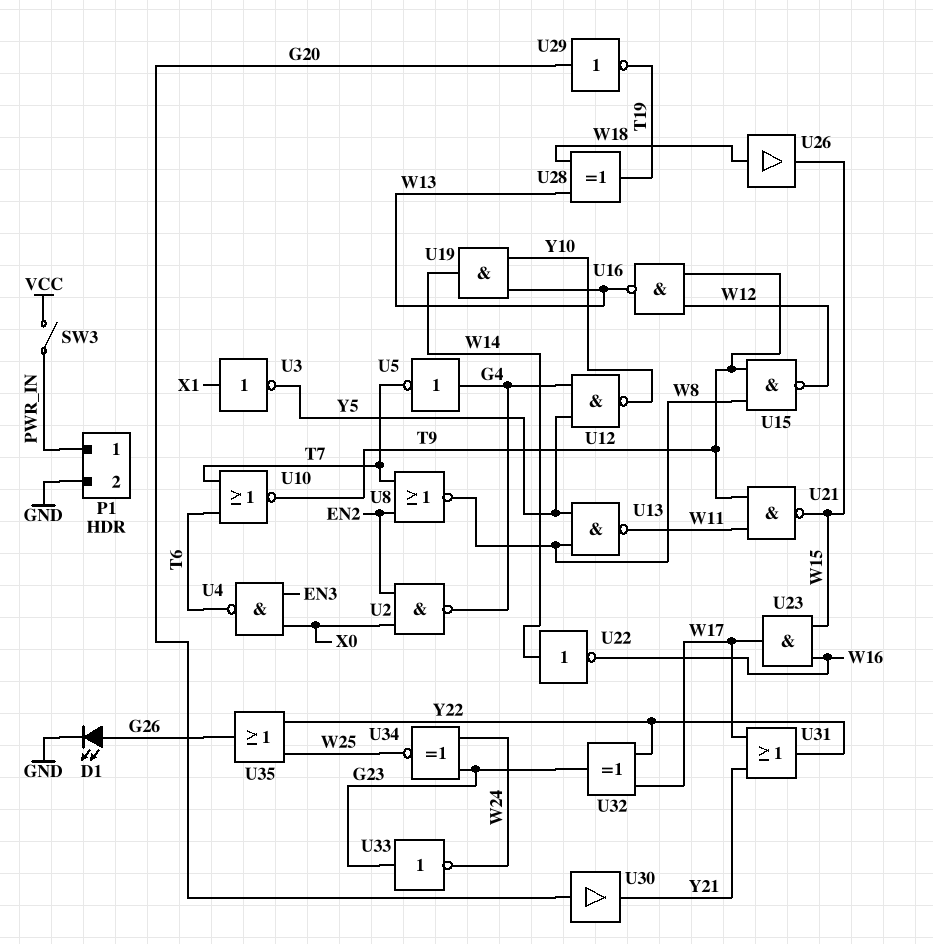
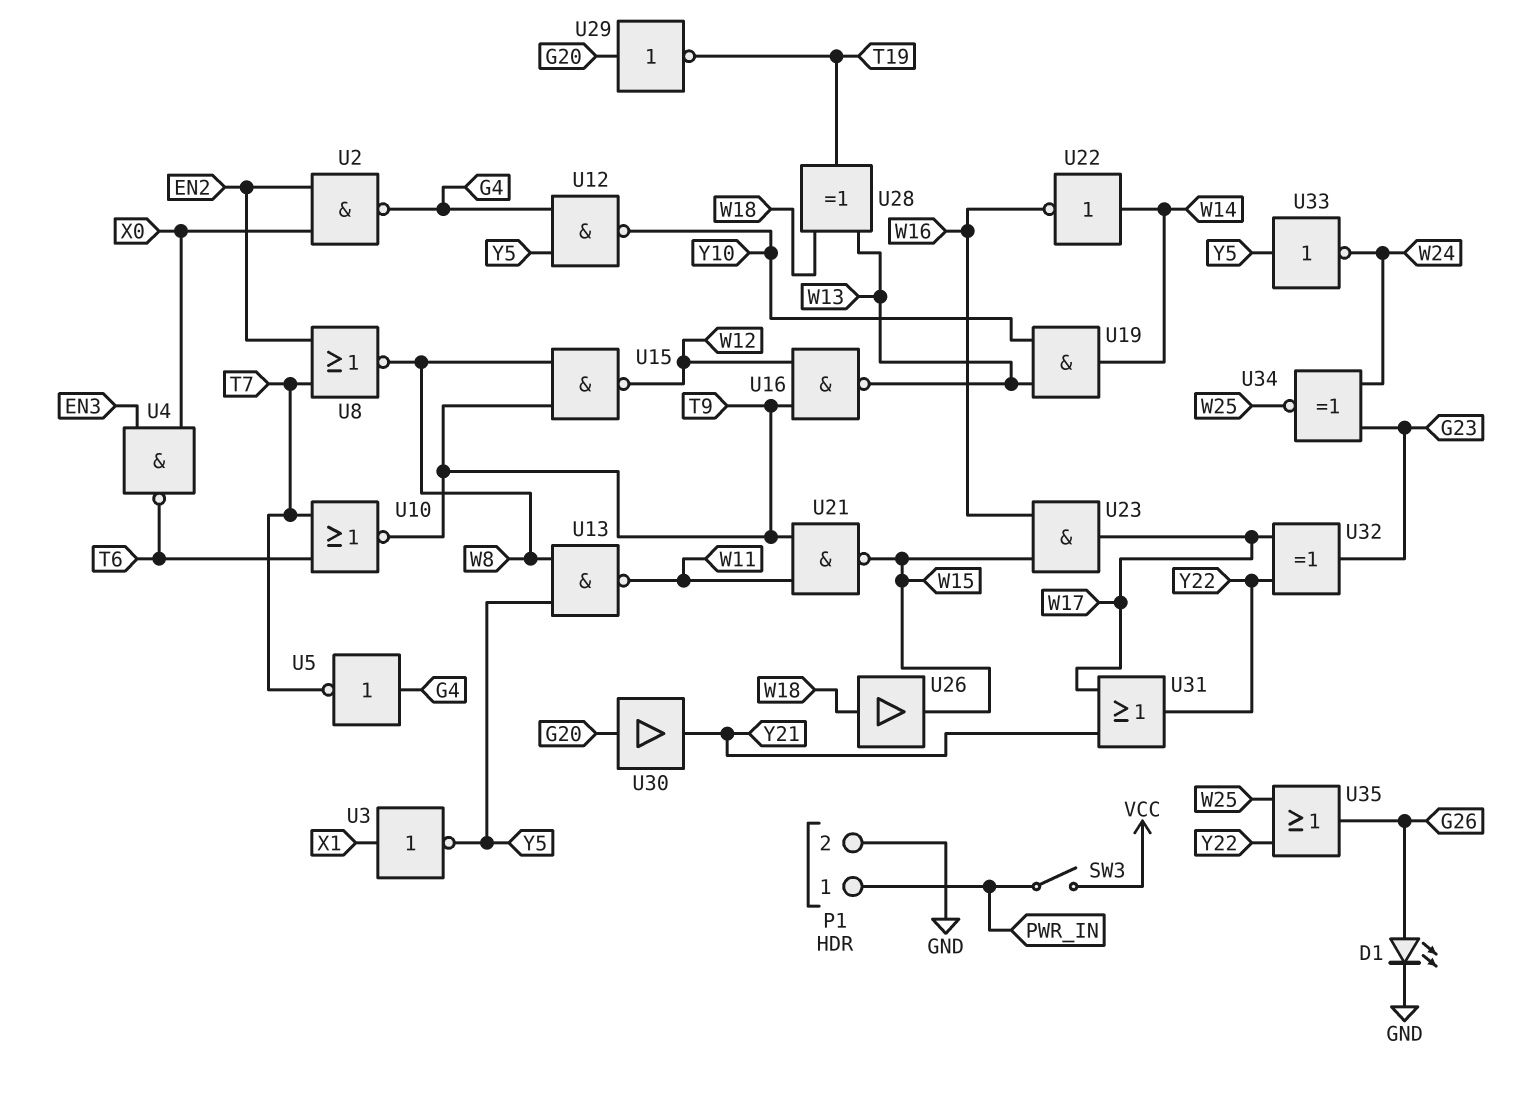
U33: NOT (in G23, out W24) -> NOT (in Y5, out W24)

